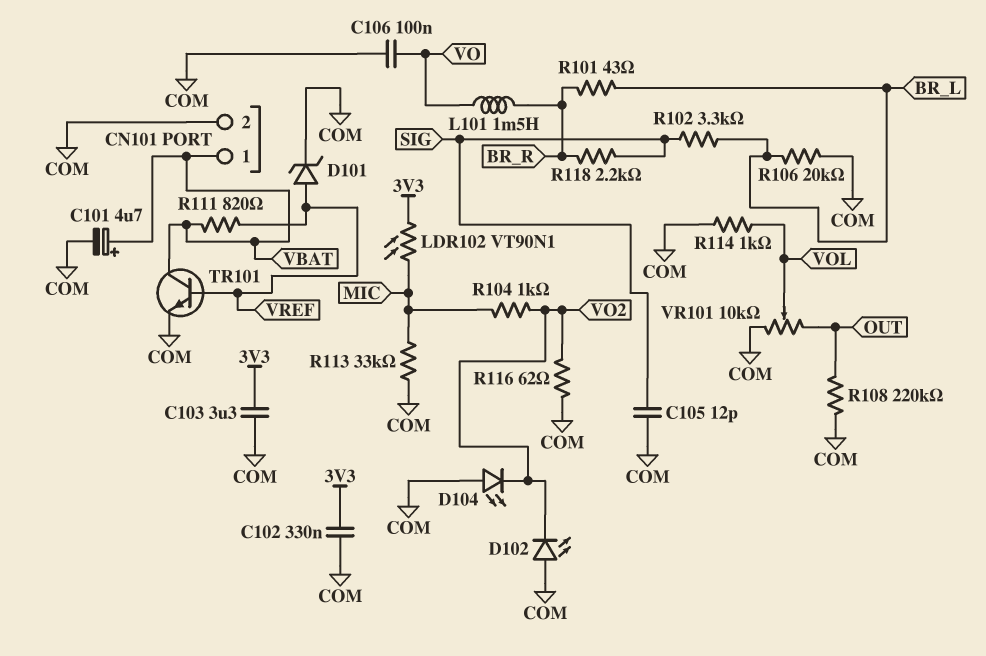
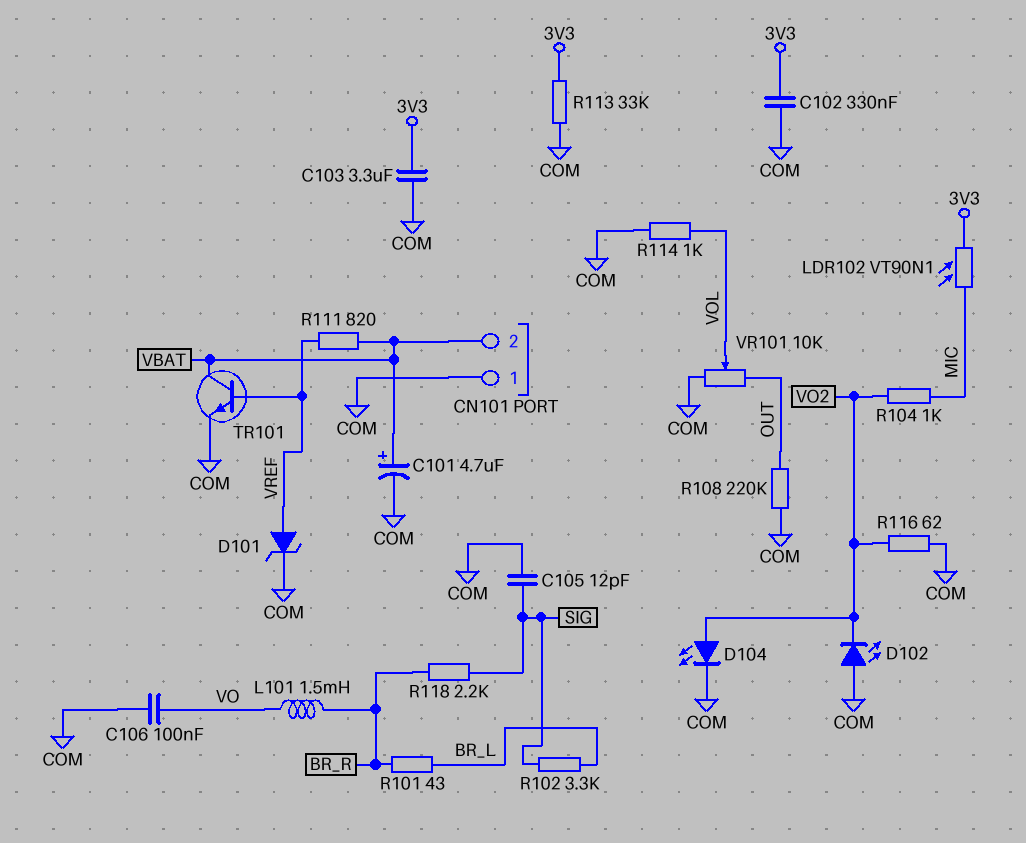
CN101 pin 1: VBAT -> COM
CN101 pin 2: COM -> VBAT
D104: LED (A COM, K VO2) -> LED (A VO2, K COM)
R106: 20k (BR_L, COM) -> none
R113: 33k (COM, MIC) -> 33k (3V3, COM)

